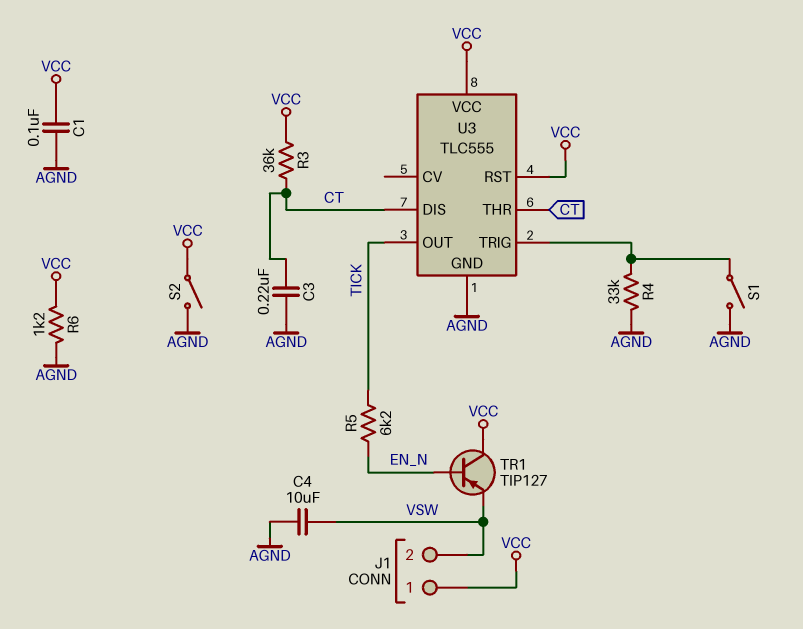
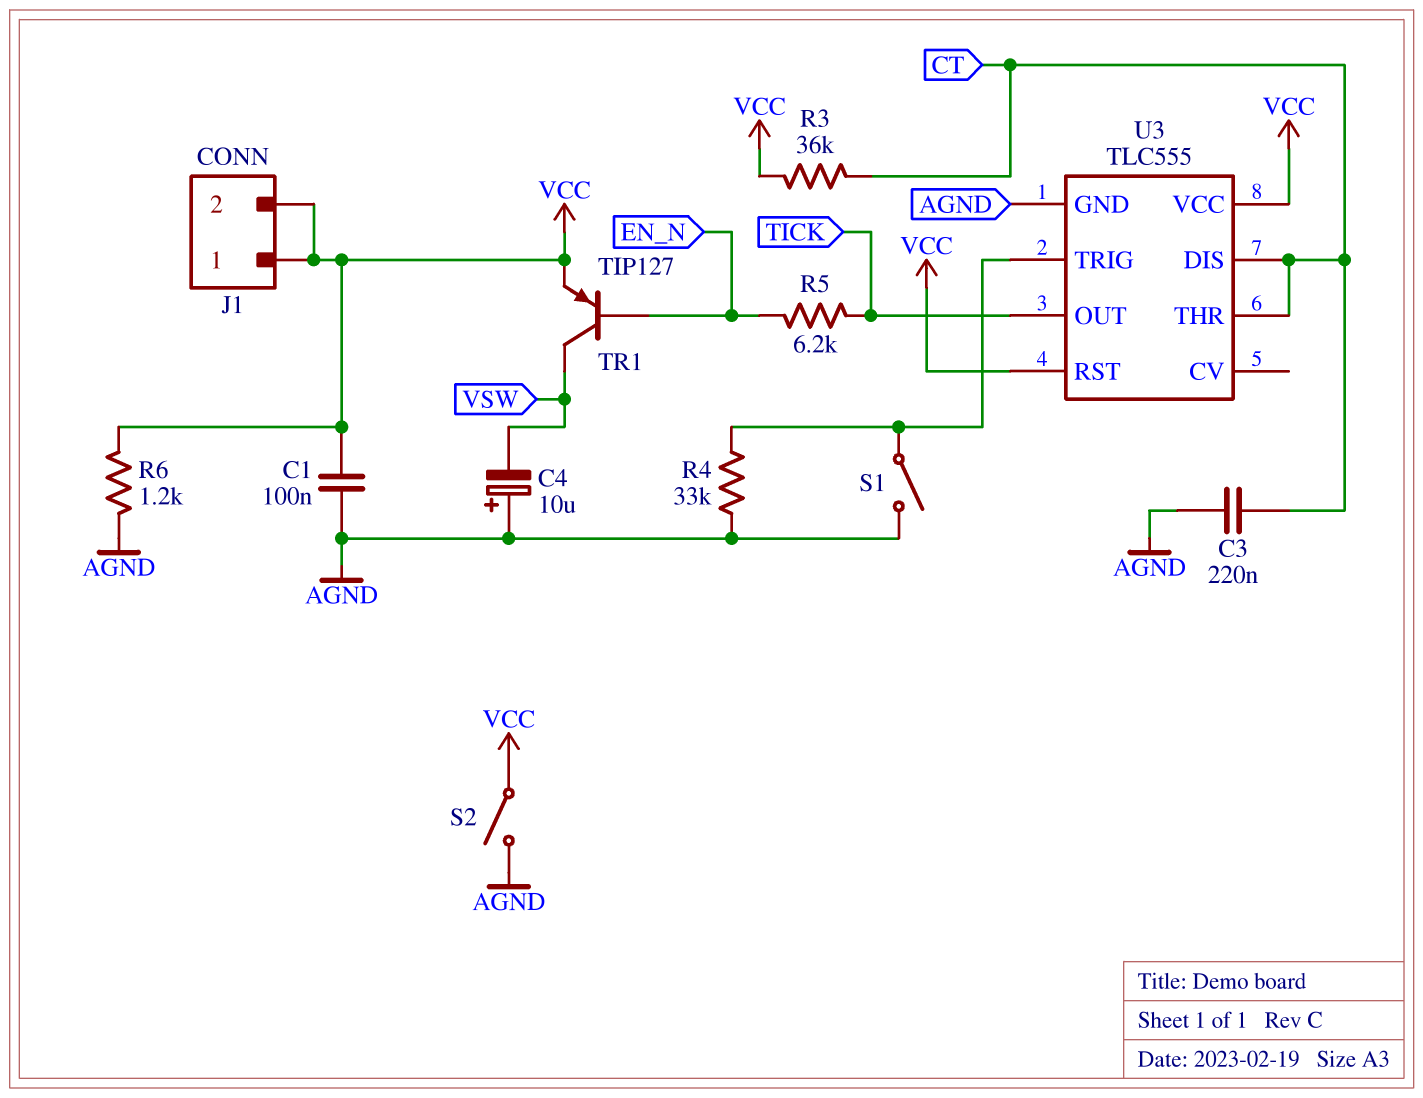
C4: 10uF (AGND, VSW) -> 10uF (plus AGND, minus VSW)
J1 pin 2: VSW -> VCC
TR1: PNP TIP127 (B EN_N, C VCC, E VSW) -> PNP TIP127 (B EN_N, C VSW, E VCC)

